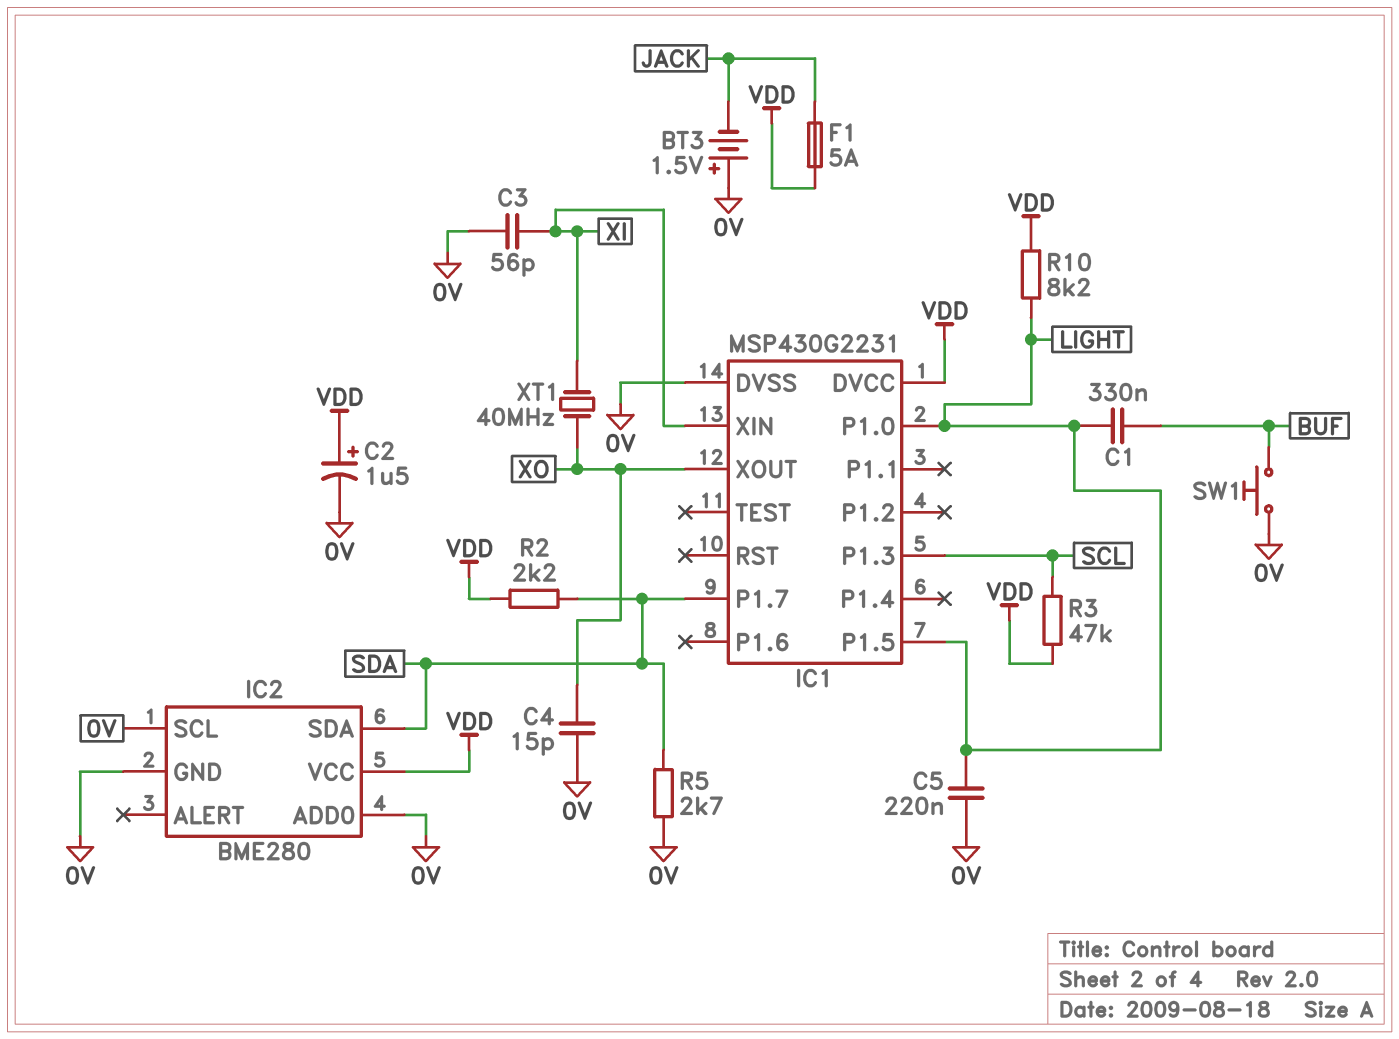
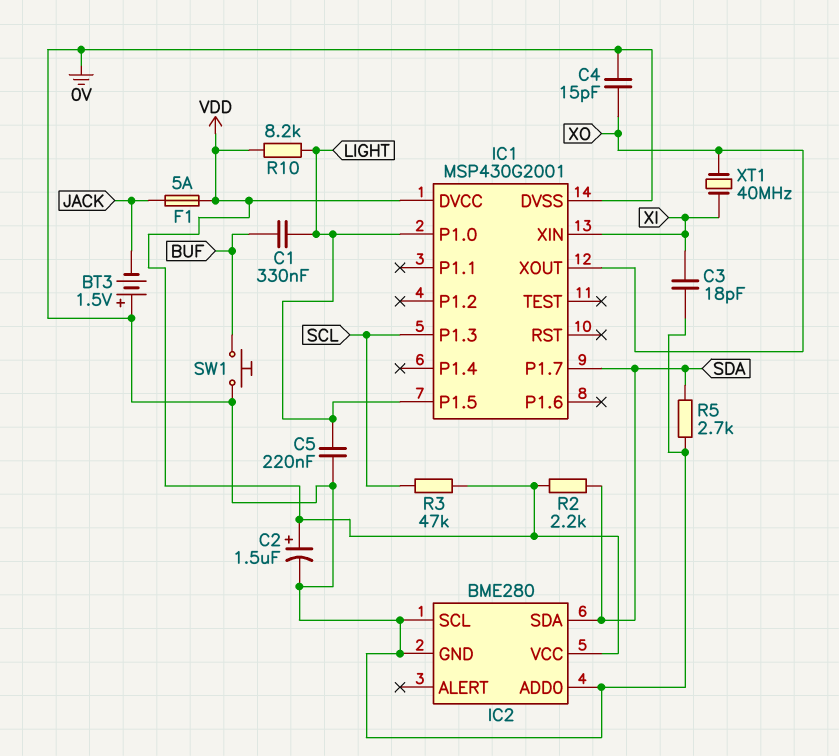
C3: 56pF (0V, XI) -> 18pF (0V, XI)
IC1: MSP430G2231 -> MSP430G2001

